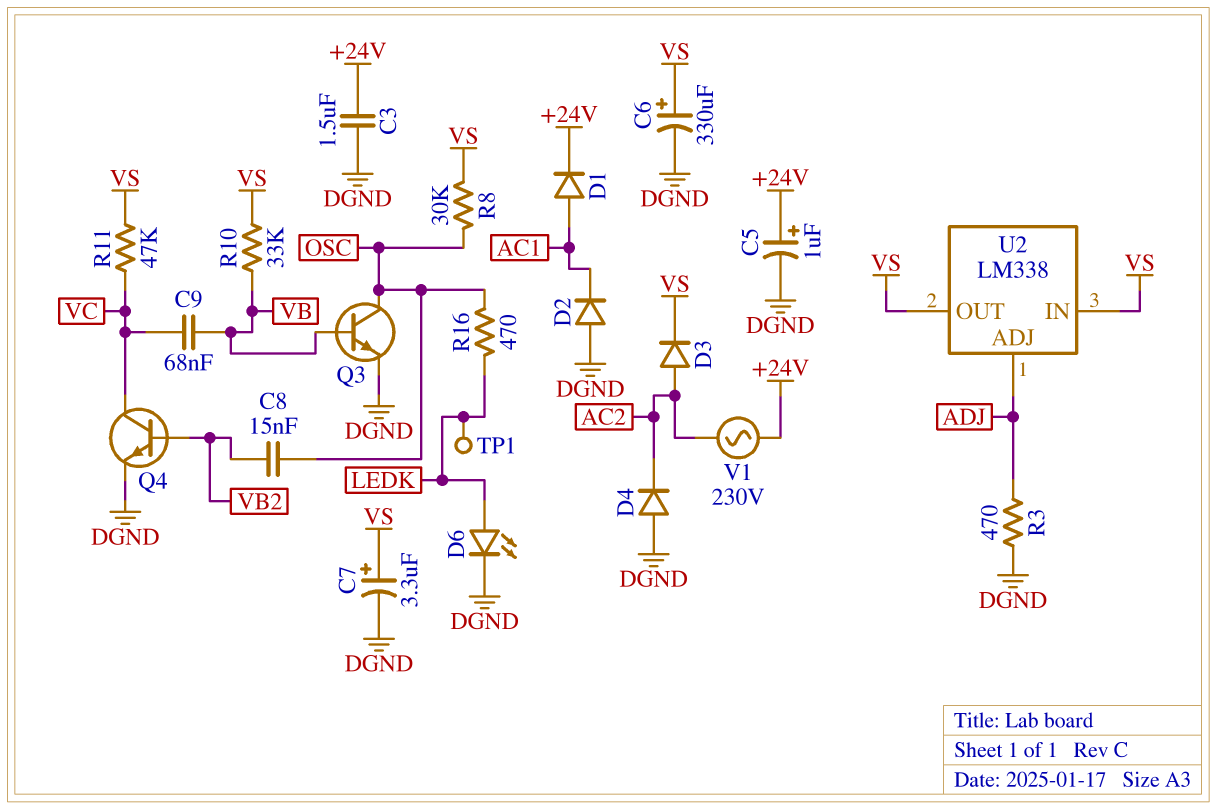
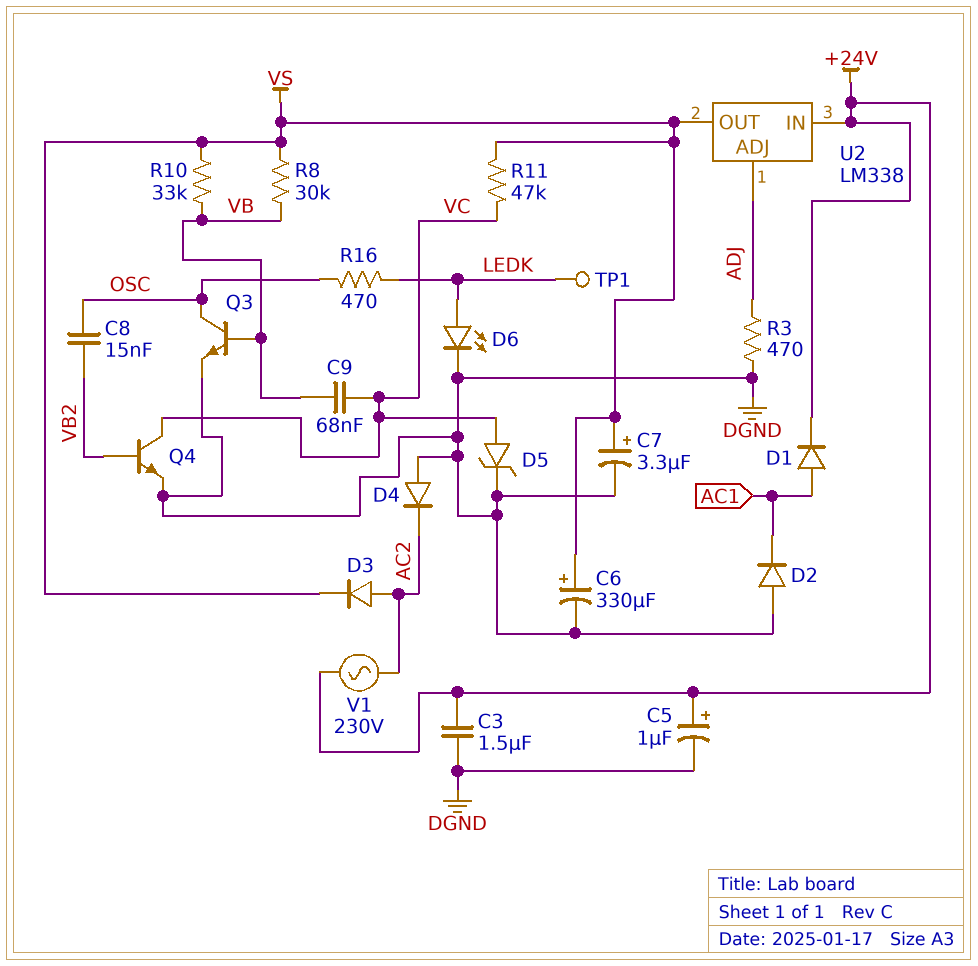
D5: none -> zener (A VC, K DGND)
R8: 30k (OSC, VS) -> 30k (VB, VS)
U2 pin IN: VS -> +24V

